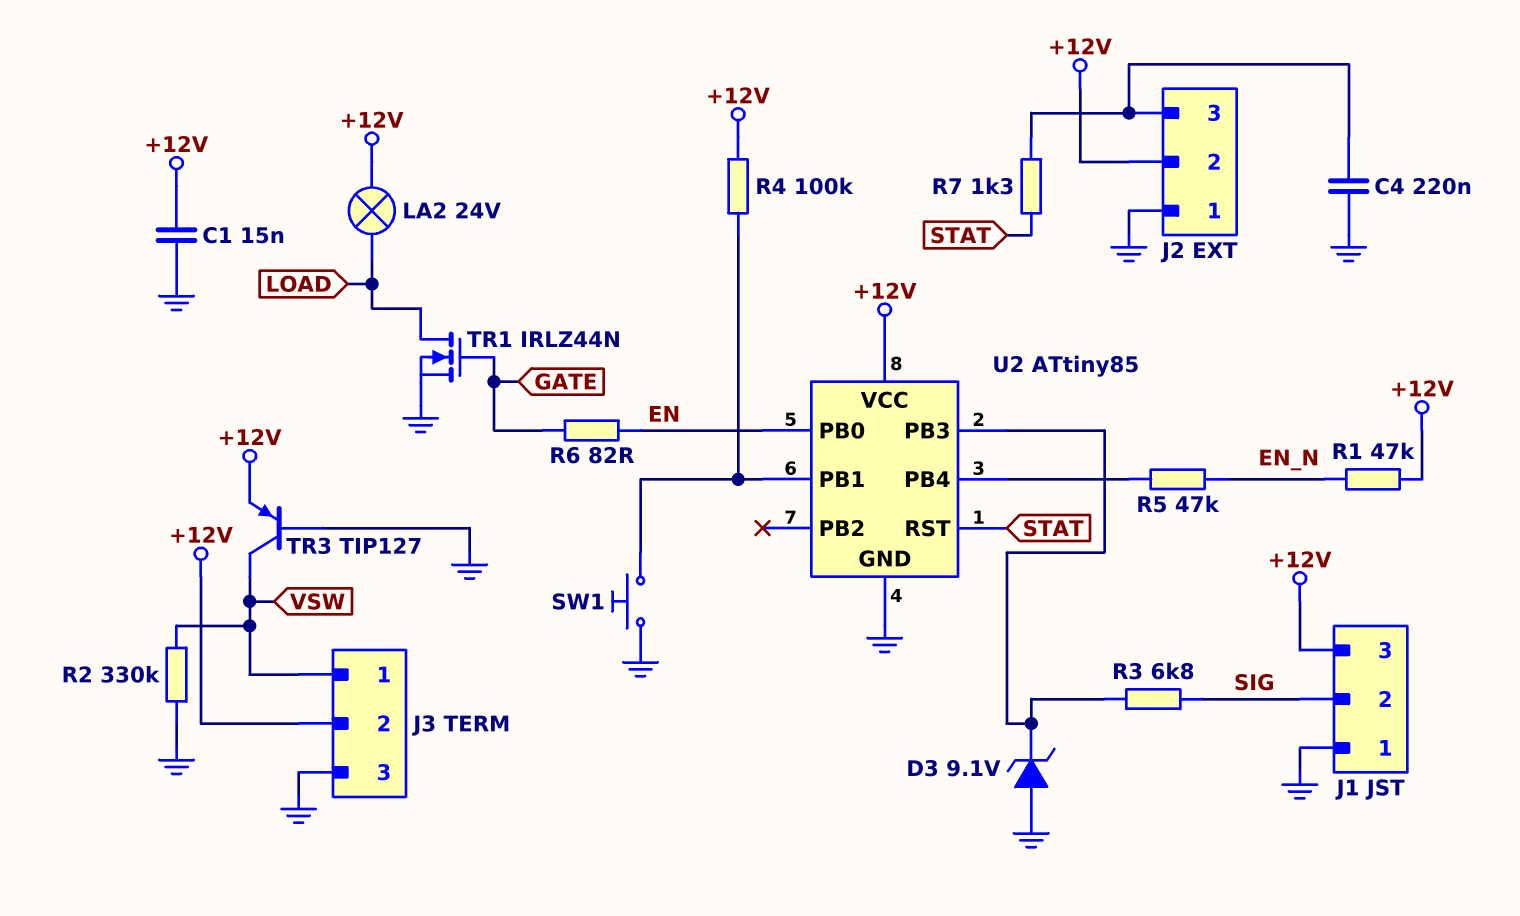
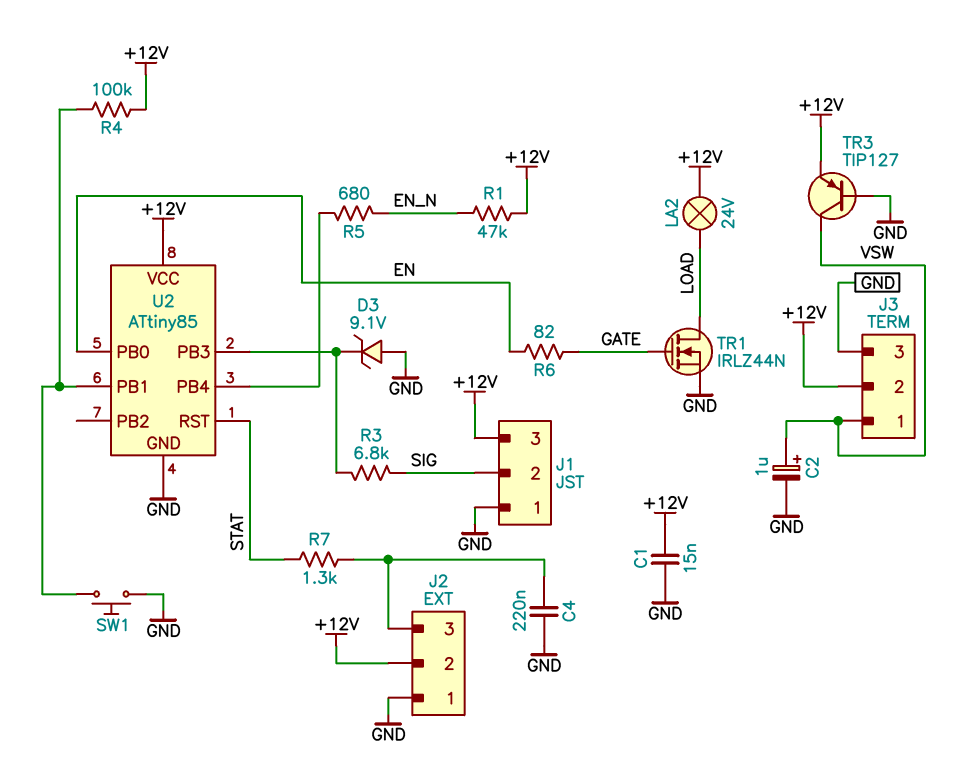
C2: none -> 1uF (plus VSW, minus GND)
R2: 330k (GND, VSW) -> none
R5: 47k (EN_N, U2/PB4) -> 680 (EN_N, U2/PB4)

